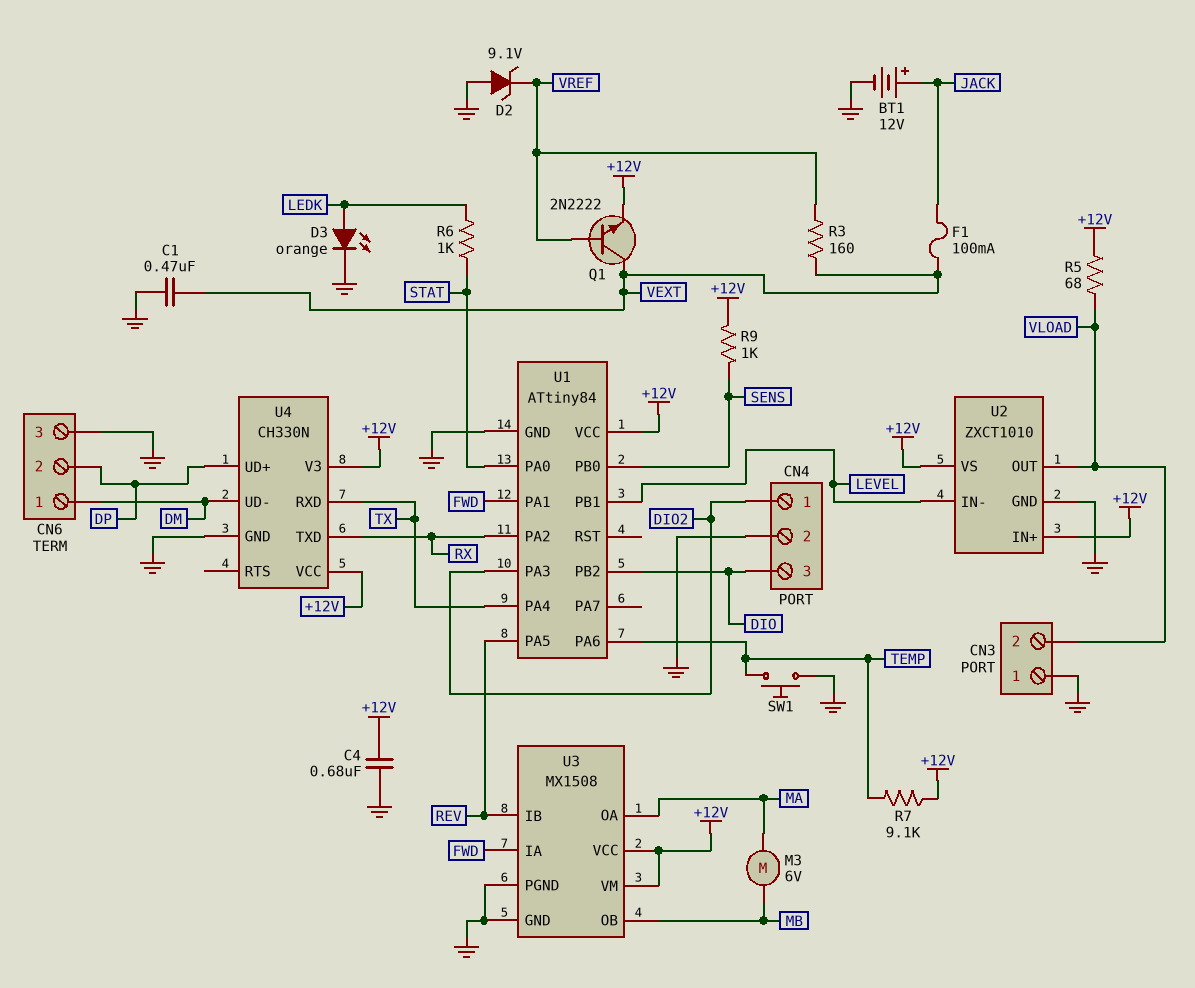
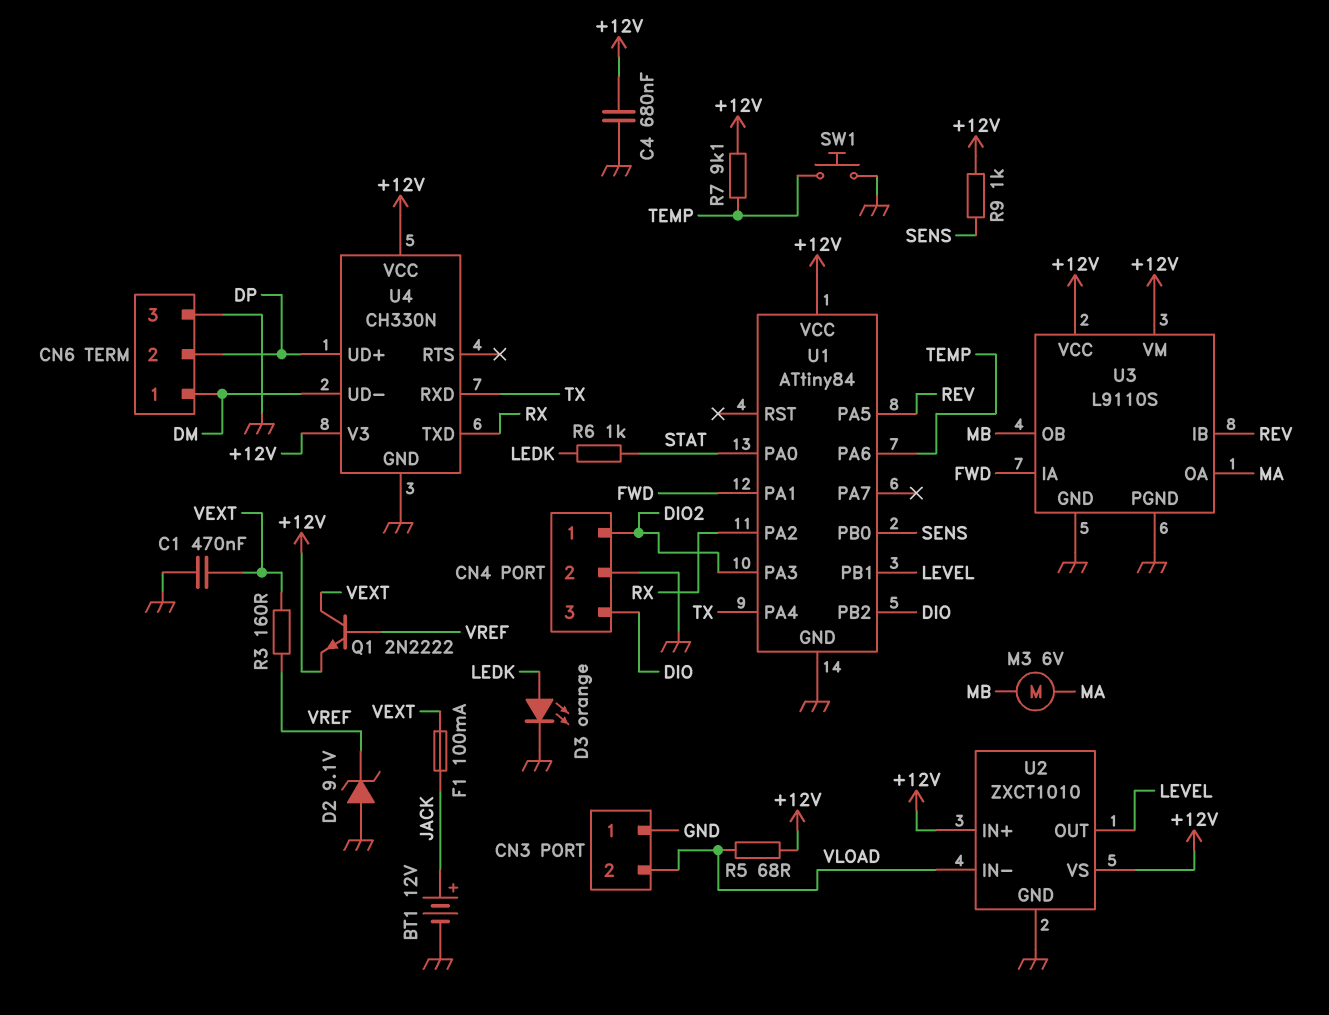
U2 pin IN-: LEVEL -> VLOAD
U2 pin OUT: VLOAD -> LEVEL
U3: MX1508 -> L9110S

